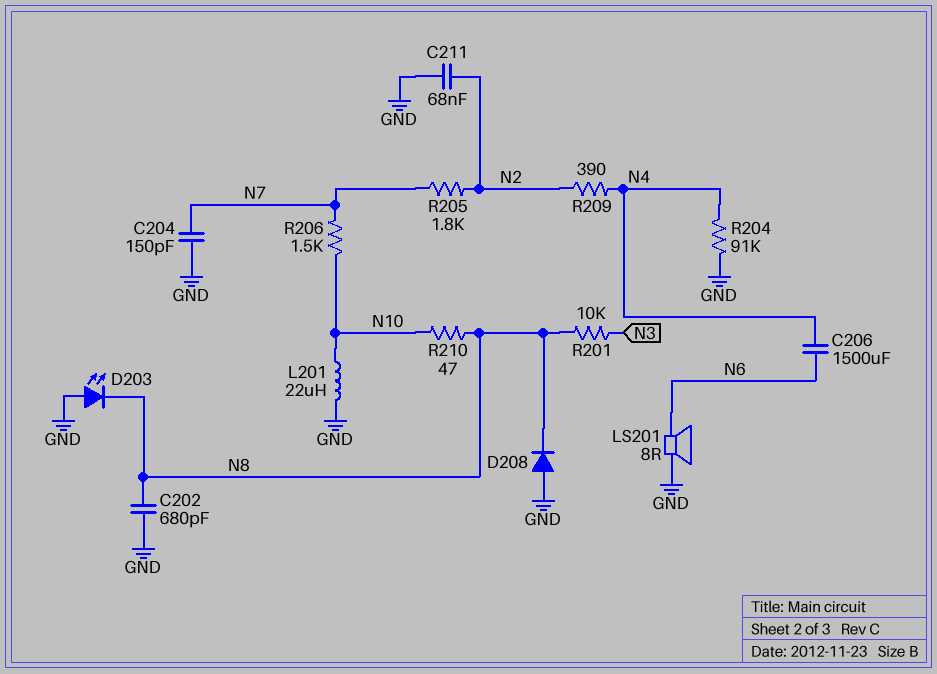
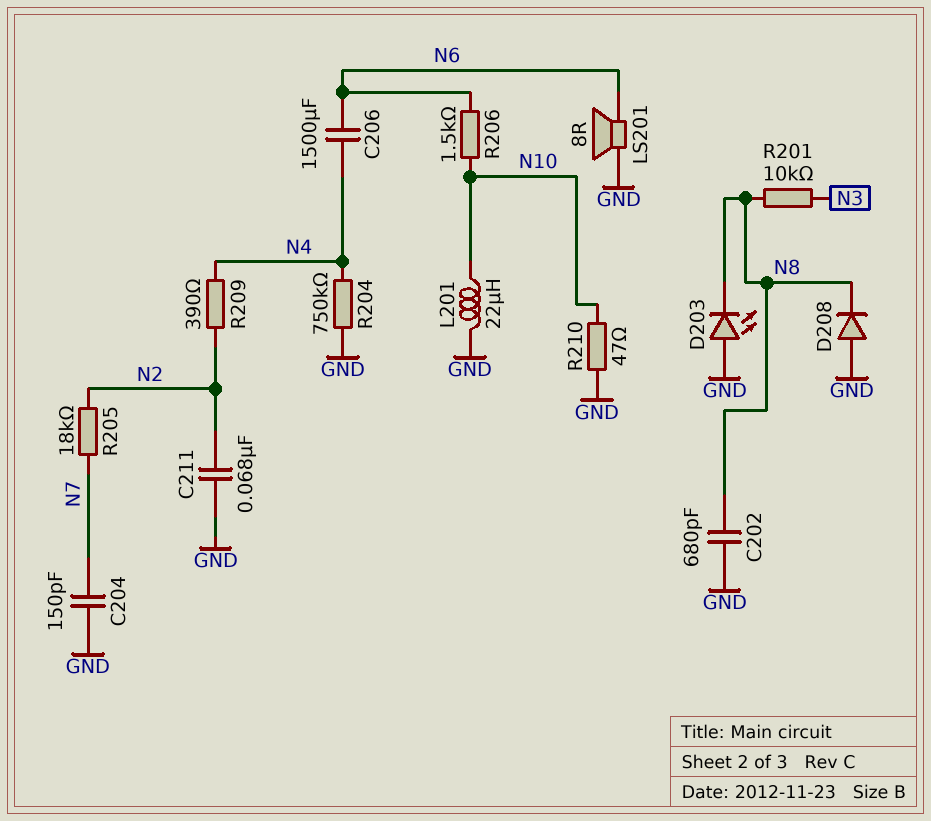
R204: 91k (GND, N4) -> 750k (GND, N4)
R205: 1.8k (N2, N7) -> 18k (N2, N7)
R206: 1.5k (N7, N10) -> 1.5k (N6, N10)
R210: 47 (N8, N10) -> 47 (GND, N10)

